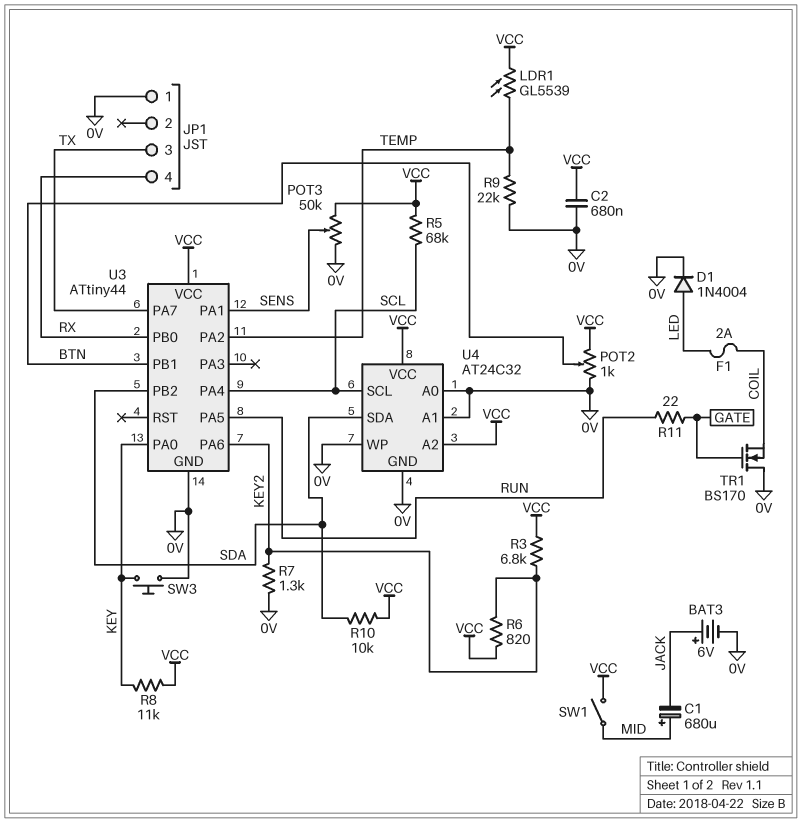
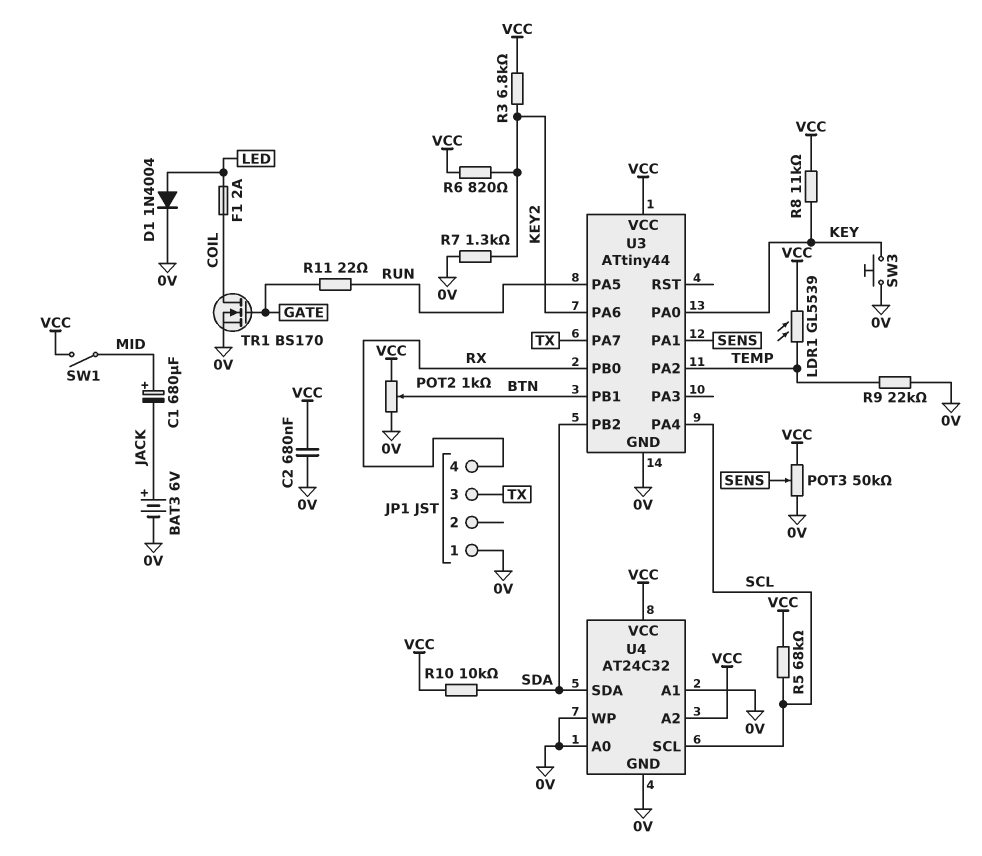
TR1: NMOS BS170 (G GATE, D 0V, S COIL) -> NMOS BS170 (G GATE, D COIL, S 0V)

